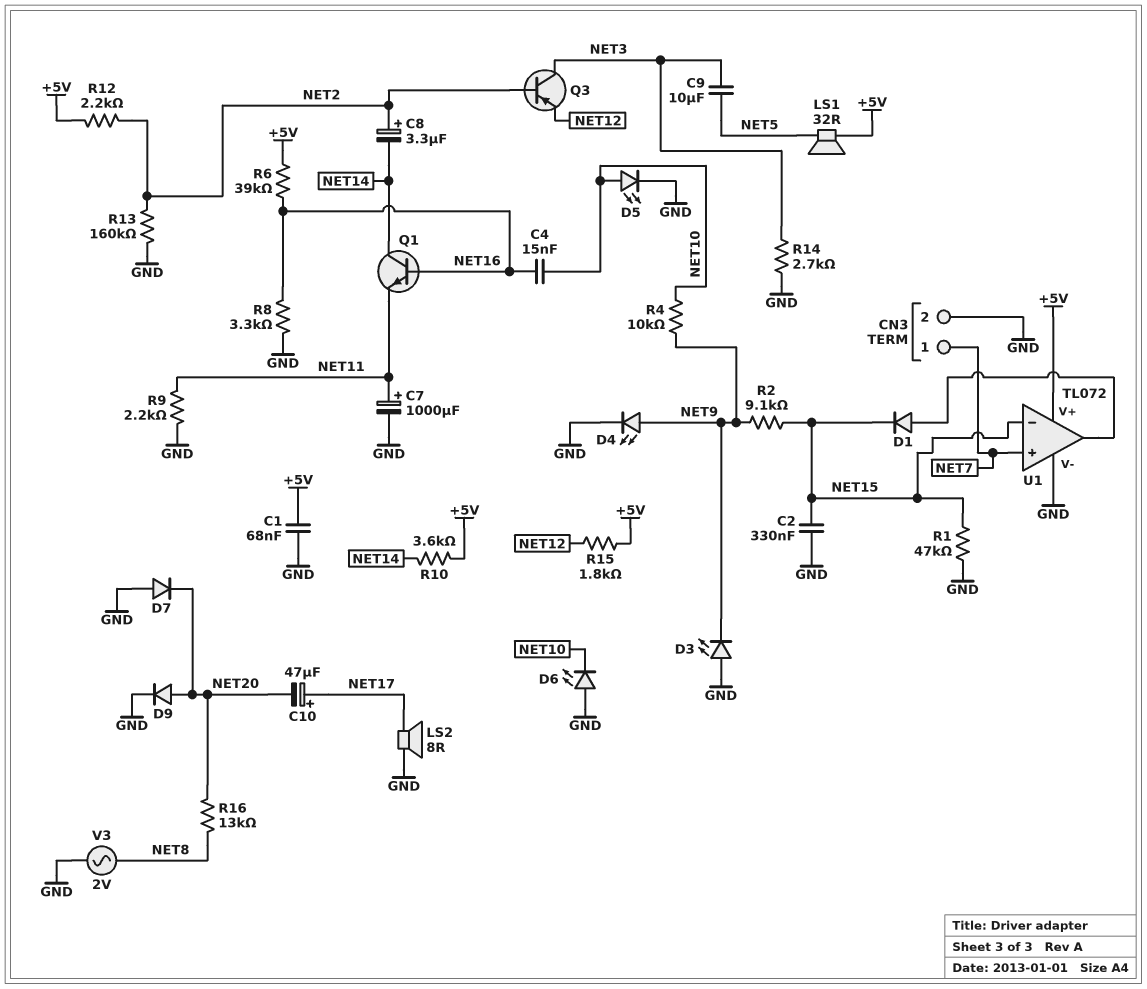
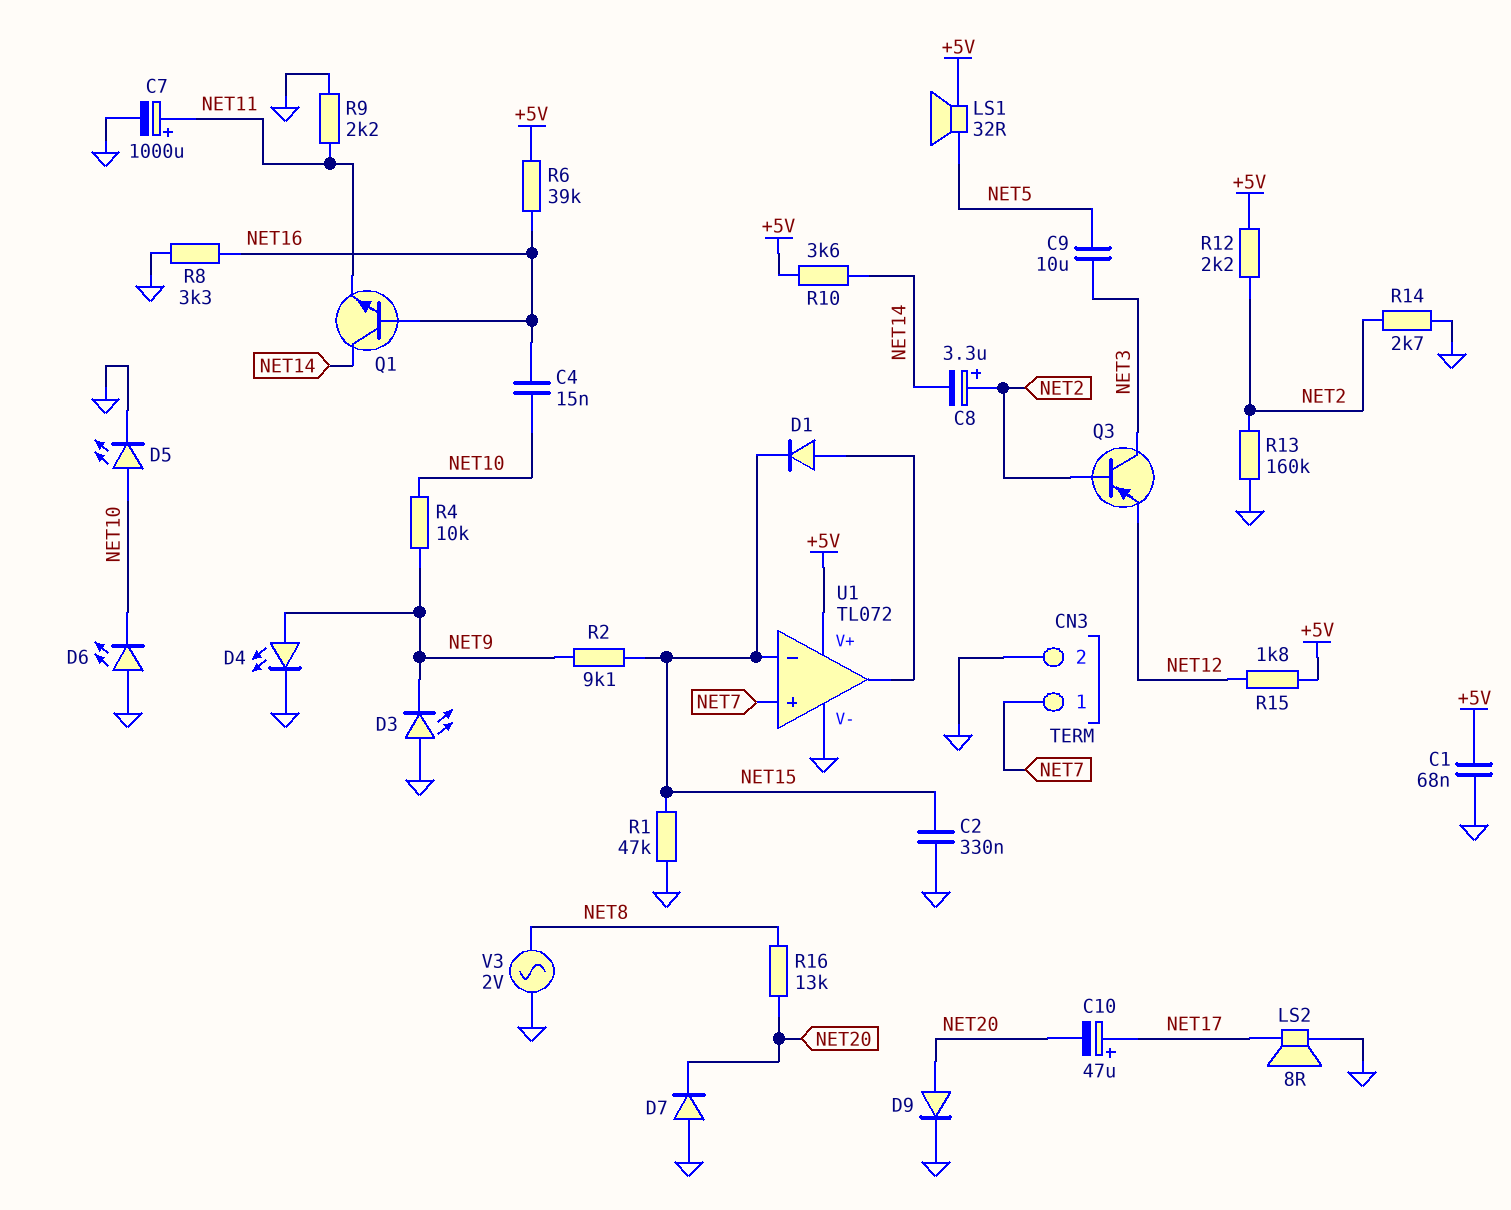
R14: 2.7k (GND, NET3) -> 2.7k (GND, NET2)

